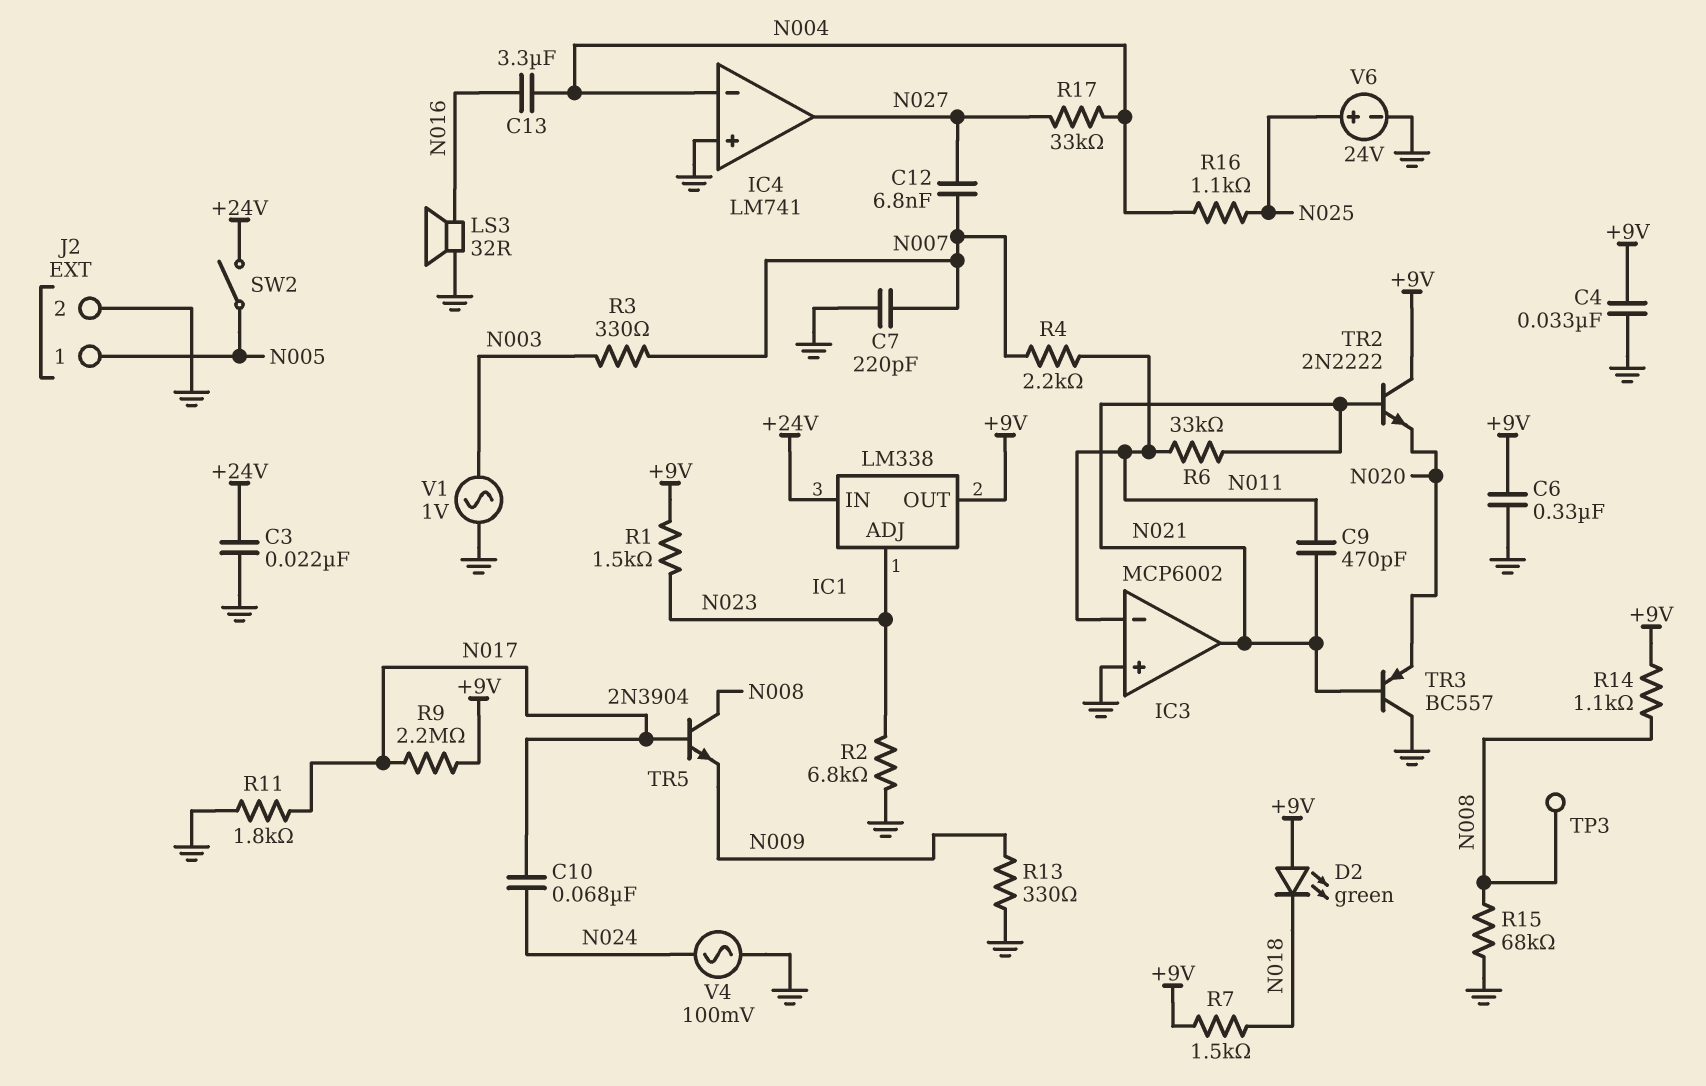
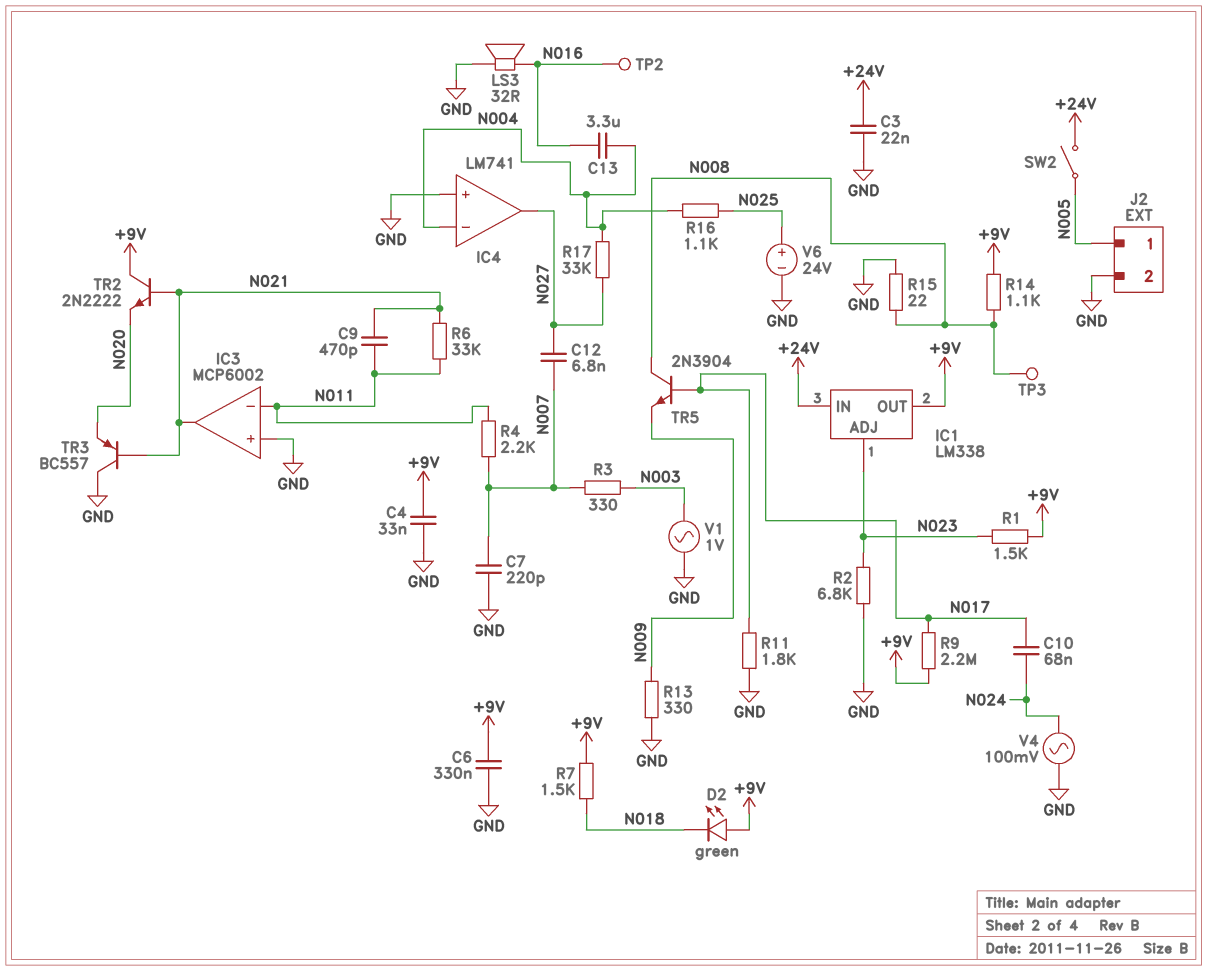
R15: 68k (GND, N008) -> 22 (GND, N008)
TP2: none -> test point (N016)

